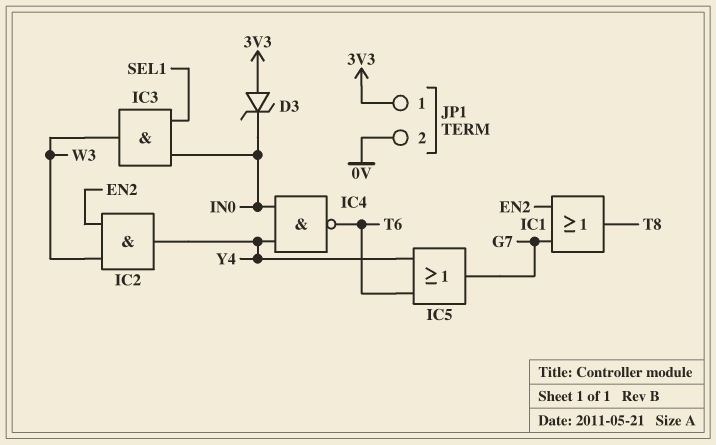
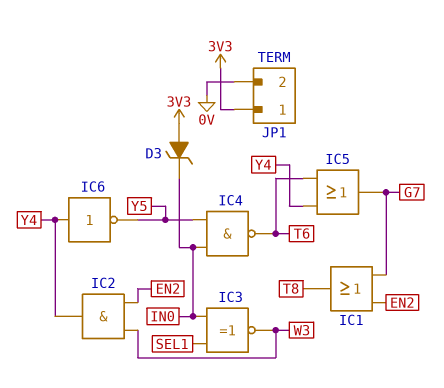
IC3: AND (in IN0, in SEL1, out W3) -> XNOR (in IN0, in SEL1, out W3)
IC4: NAND (in IN0, in Y4, out T6) -> NAND (in IN0, in Y5, out T6)
IC6: none -> NOT (in Y4, out Y5)

